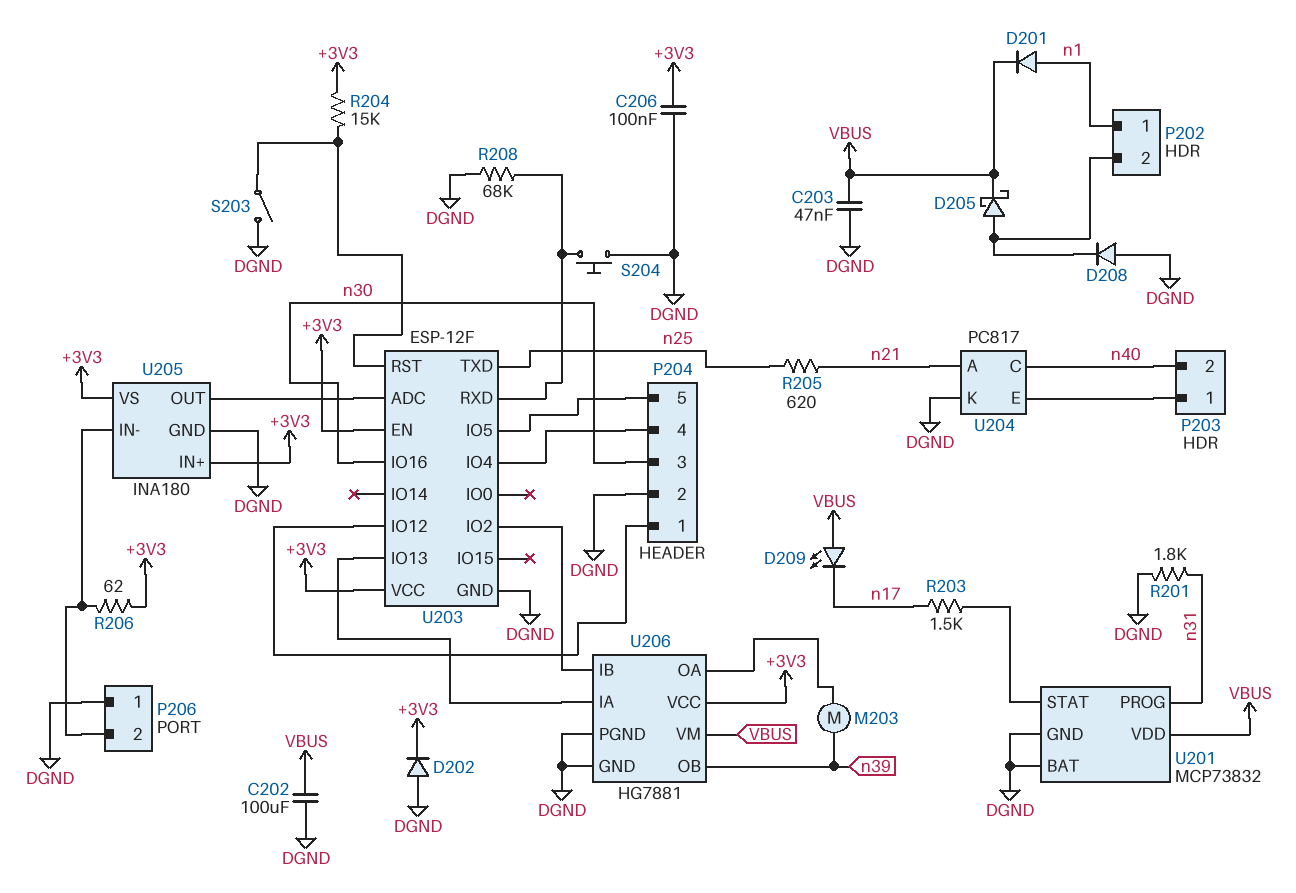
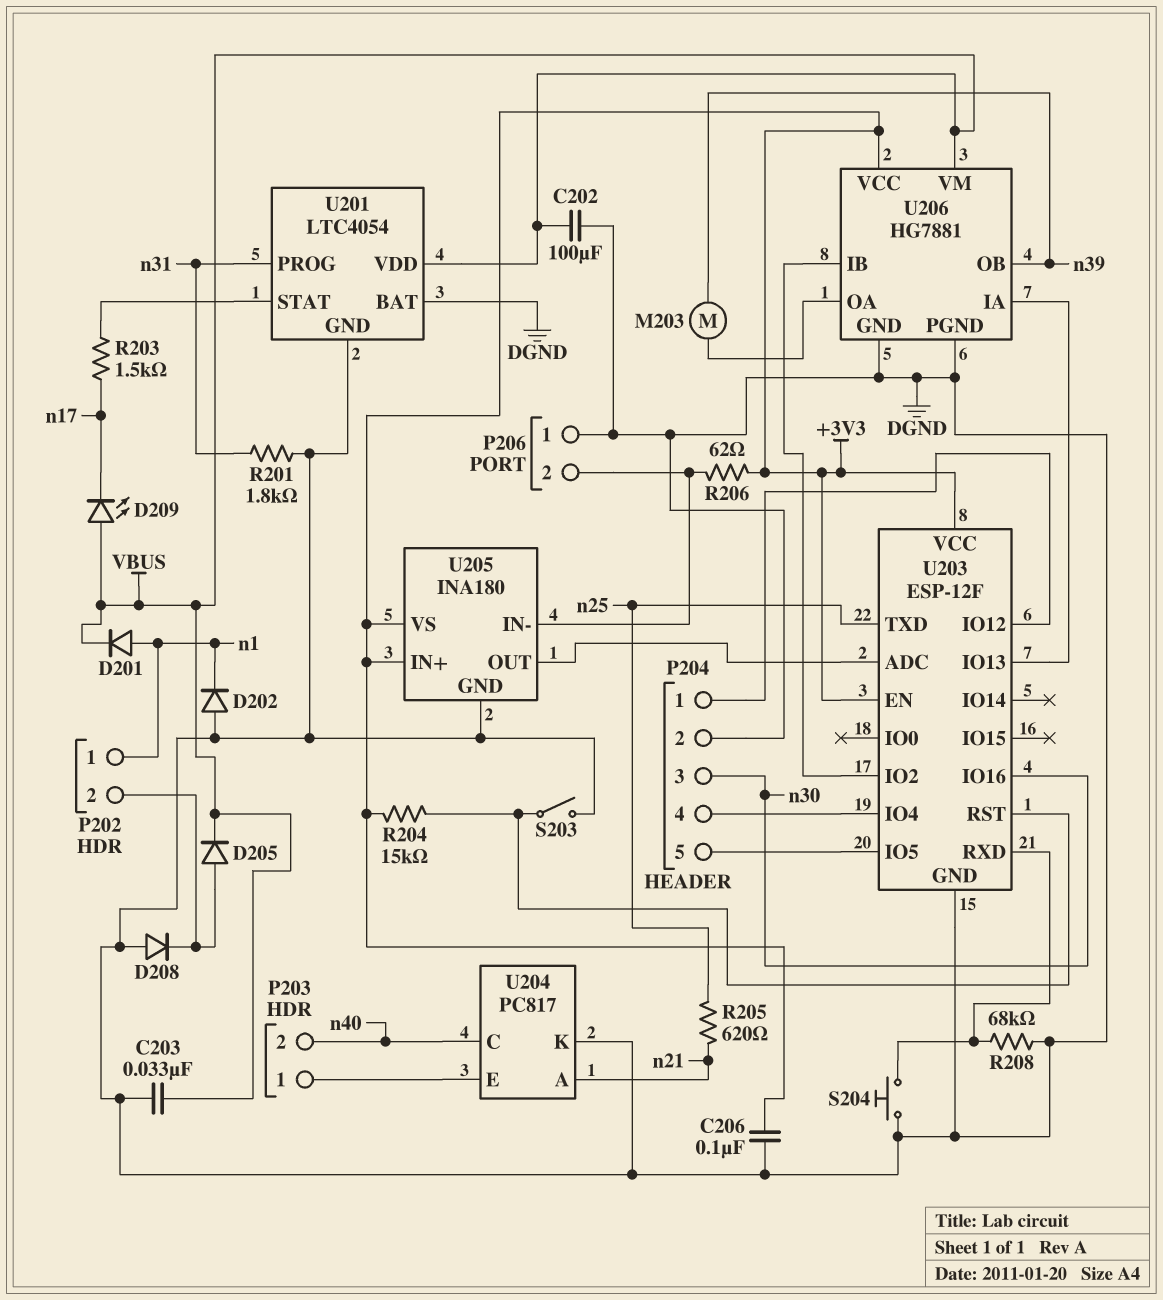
C203: 47nF (DGND, VBUS) -> 33nF (DGND, VBUS)
D202: diode (A DGND, K +3V3) -> diode (A DGND, K n1)
D205: schottky (A P202/2, K VBUS) -> diode (A P202/2, K VBUS)
U201: MCP73832 -> LTC4054

